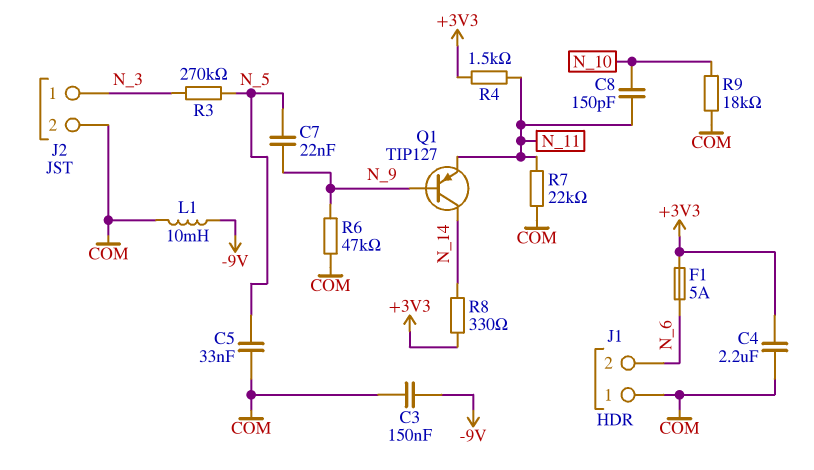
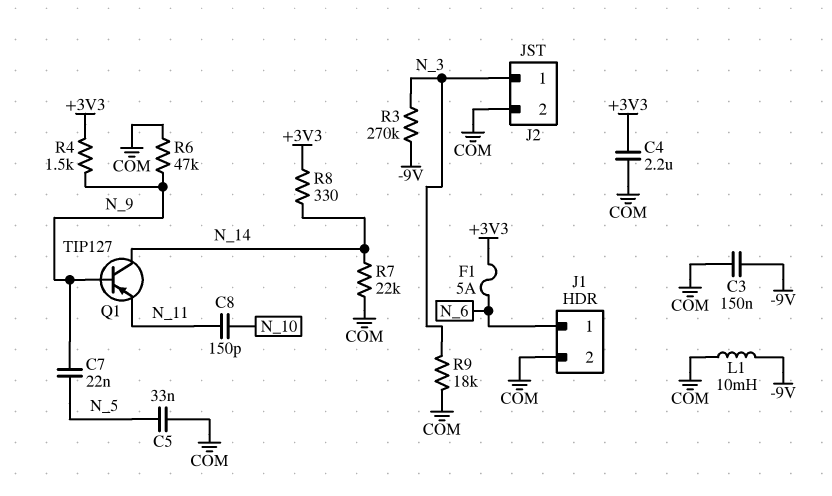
J1 pin 1: COM -> N_6
J1 pin 2: N_6 -> COM
R3: 270k (N_3, N_5) -> 270k (-9V, N_3)
R4: 1.5k (+3V3, N_11) -> 1.5k (+3V3, N_9)
R7: 22k (COM, N_11) -> 22k (COM, N_14)
R9: 18k (COM, N_10) -> 18k (COM, N_3)

